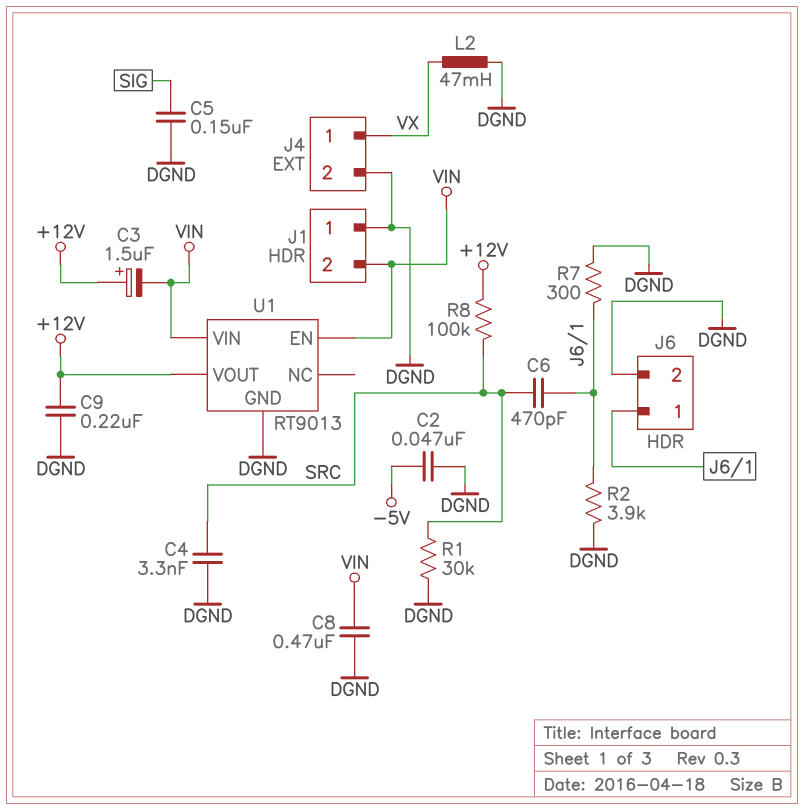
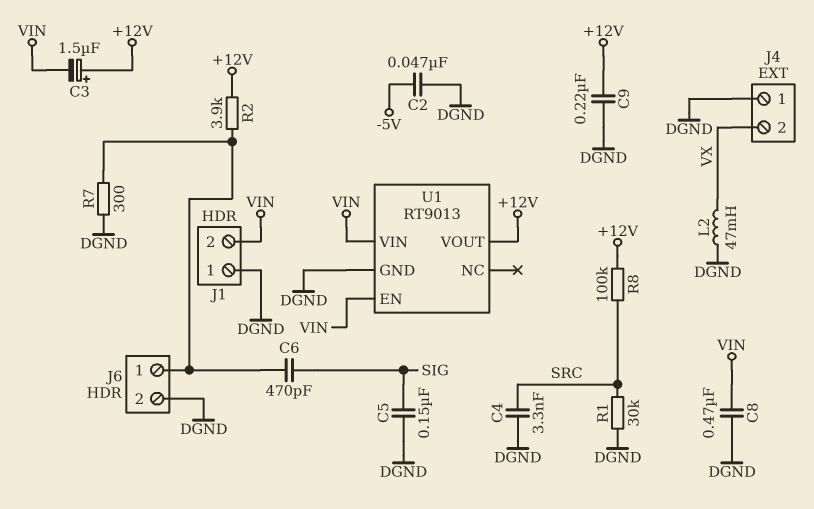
C6: 470pF (J6/1, SRC) -> 470pF (J6/1, SIG)
J4 pin 1: VX -> DGND
J4 pin 2: DGND -> VX
R2: 3.9k (DGND, J6/1) -> 3.9k (+12V, J6/1)

